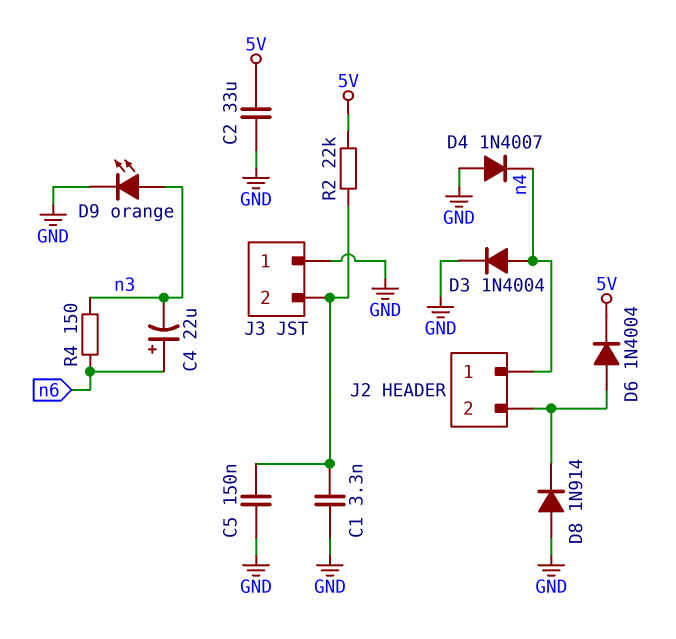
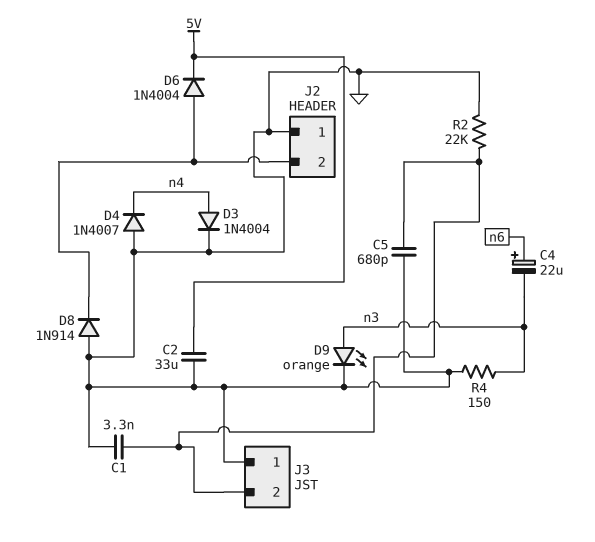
C5: 150nF (GND, J3/2) -> 680pF (GND, J3/2)
J2 pin 1: n4 -> GND
R2: 22k (5V, J3/2) -> 22k (GND, J3/2)
R4: 150 (n3, n6) -> 150 (GND, n3)

